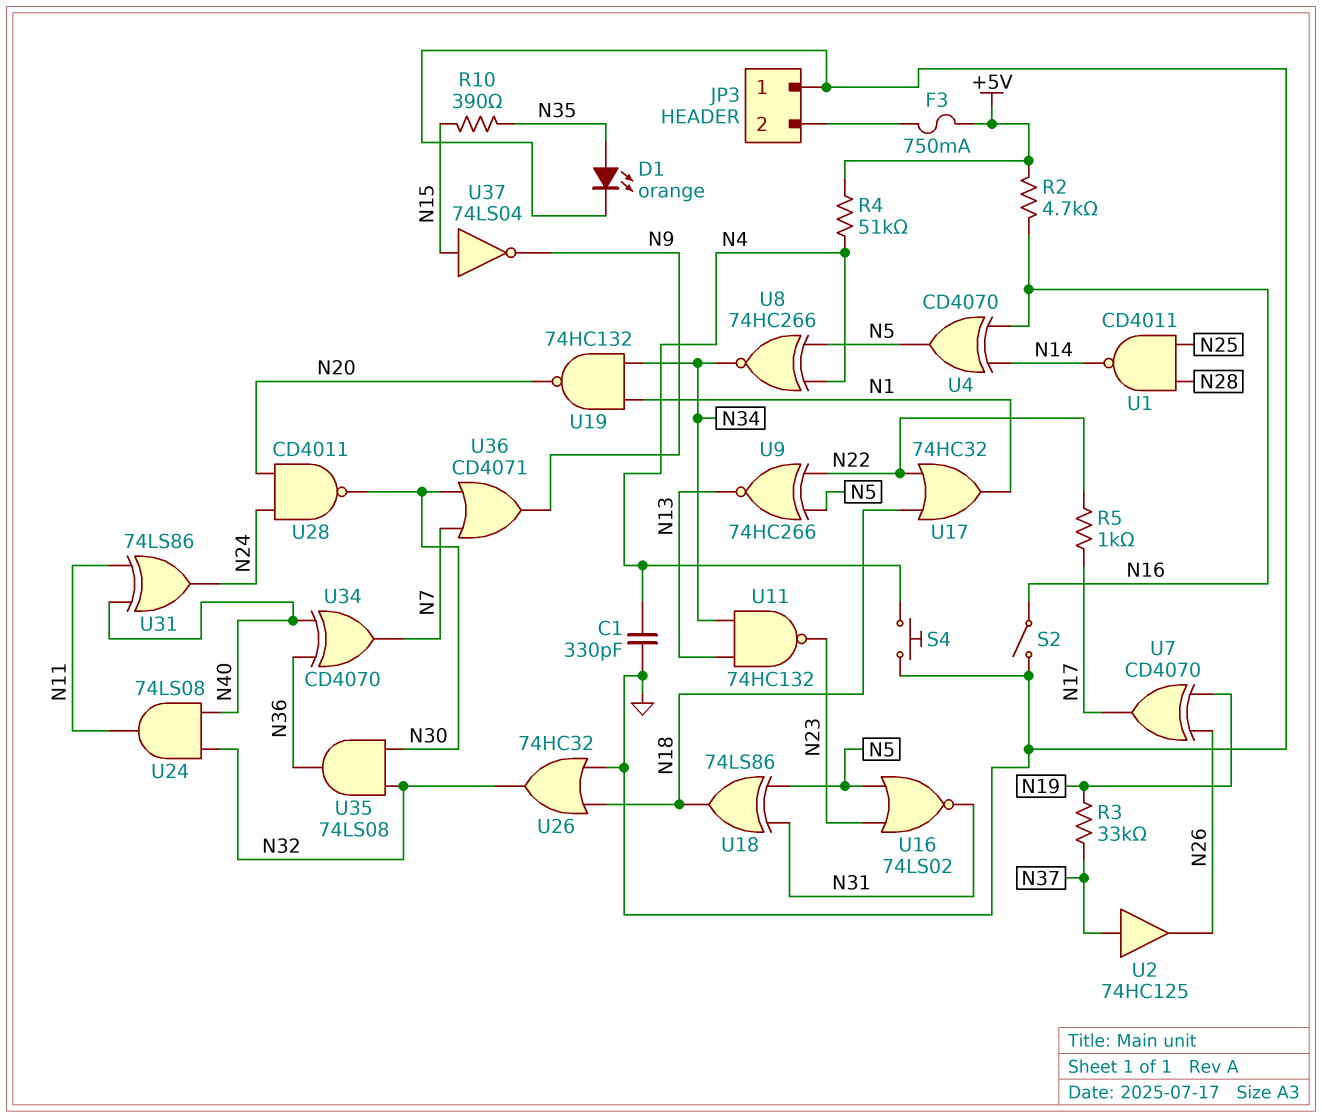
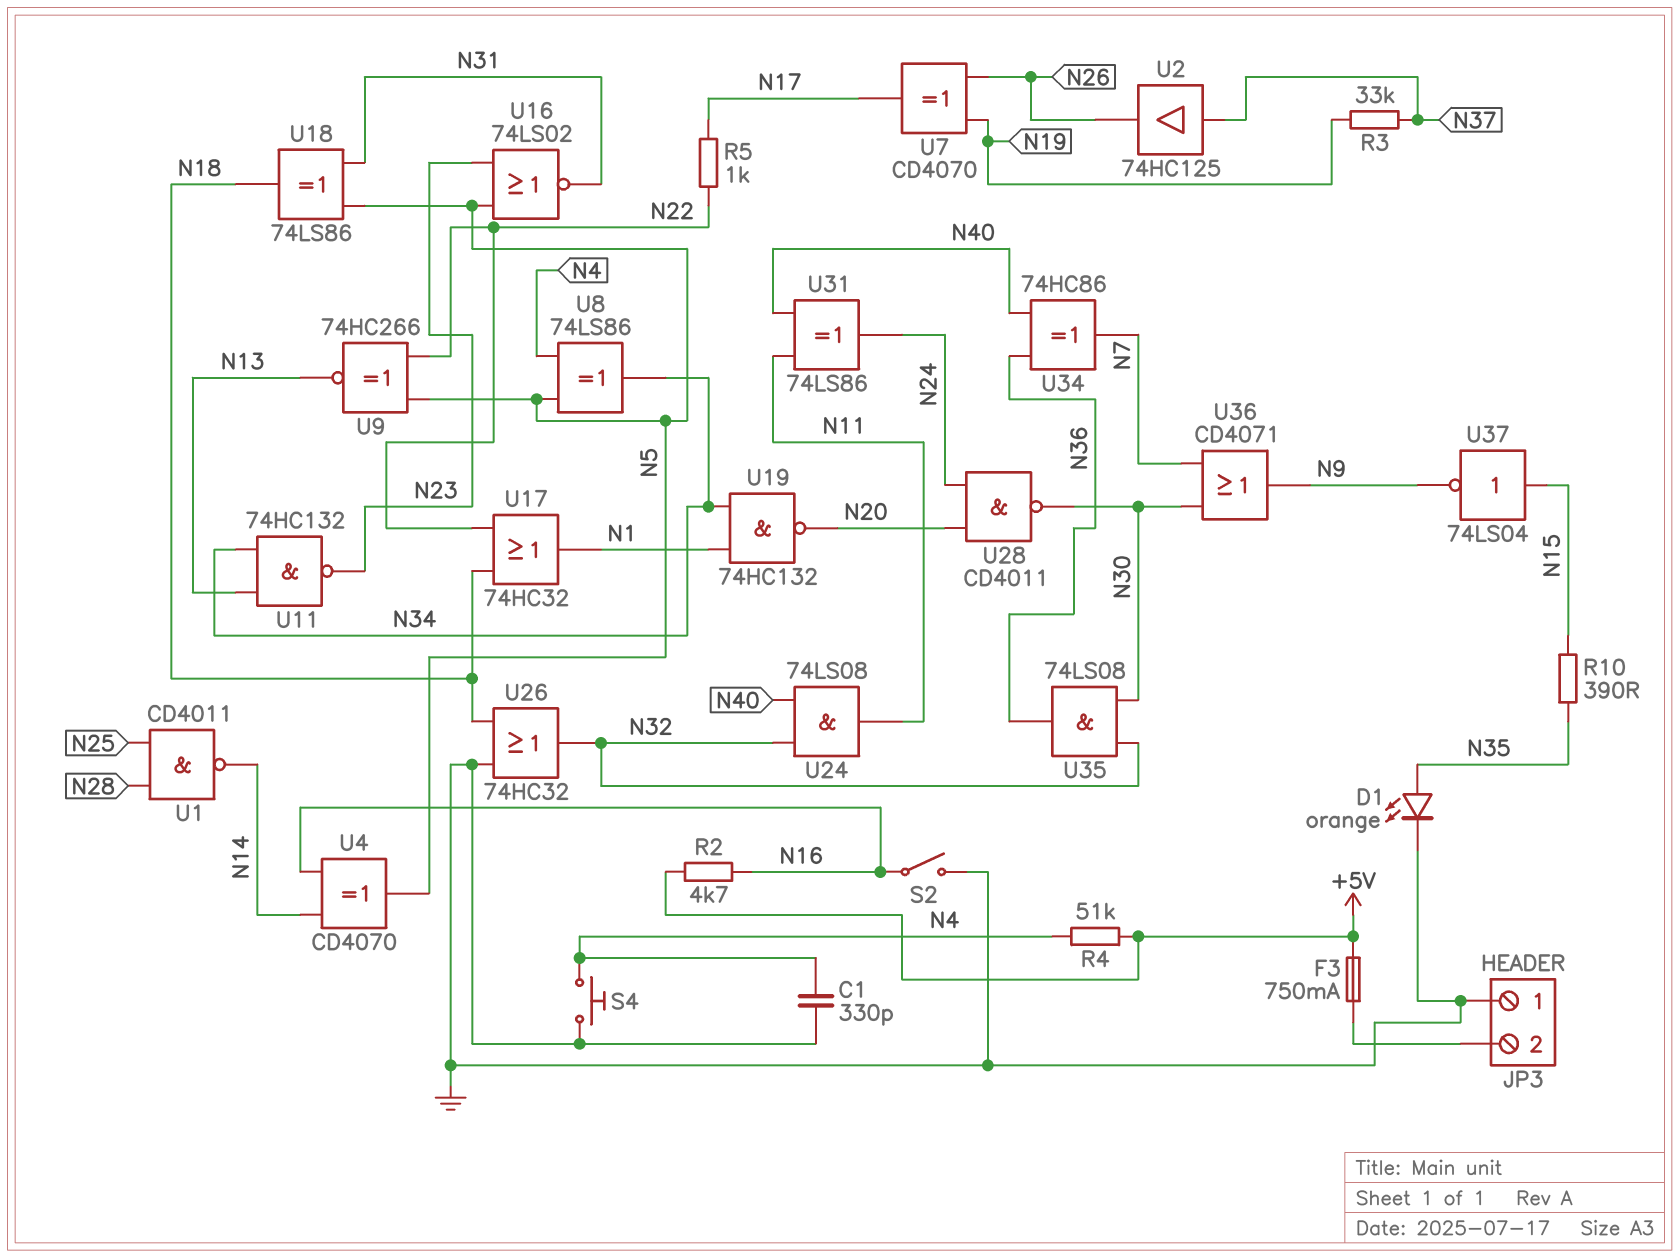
U8: XNOR 74HC266 (in N4, in N5, out N34) -> XOR 74LS86 (in N4, in N5, out N34)
U34: XOR CD4070 (in N36, in N40, out N7) -> XOR 74HC86 (in N36, in N40, out N7)

